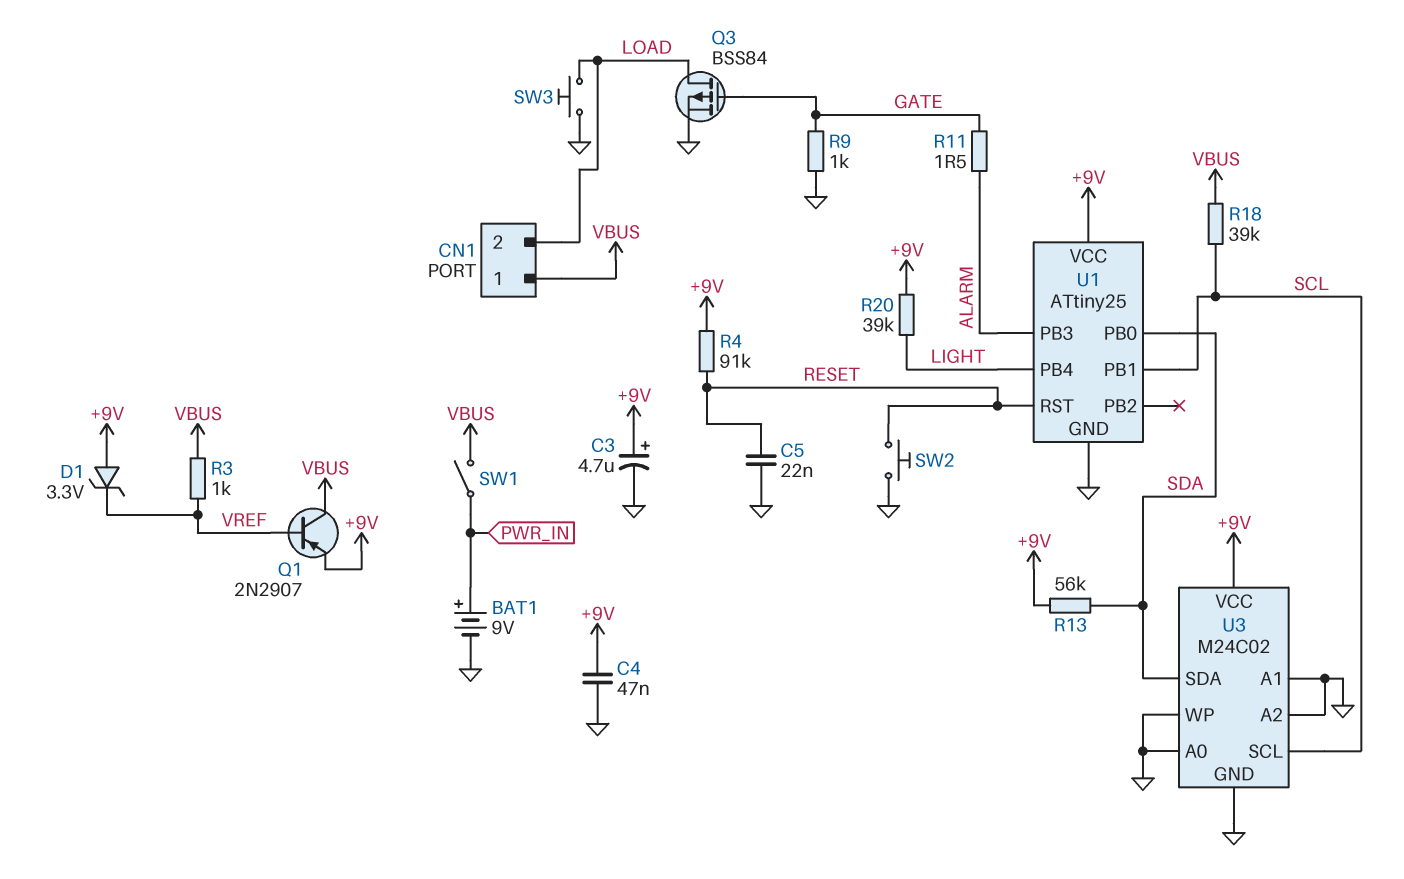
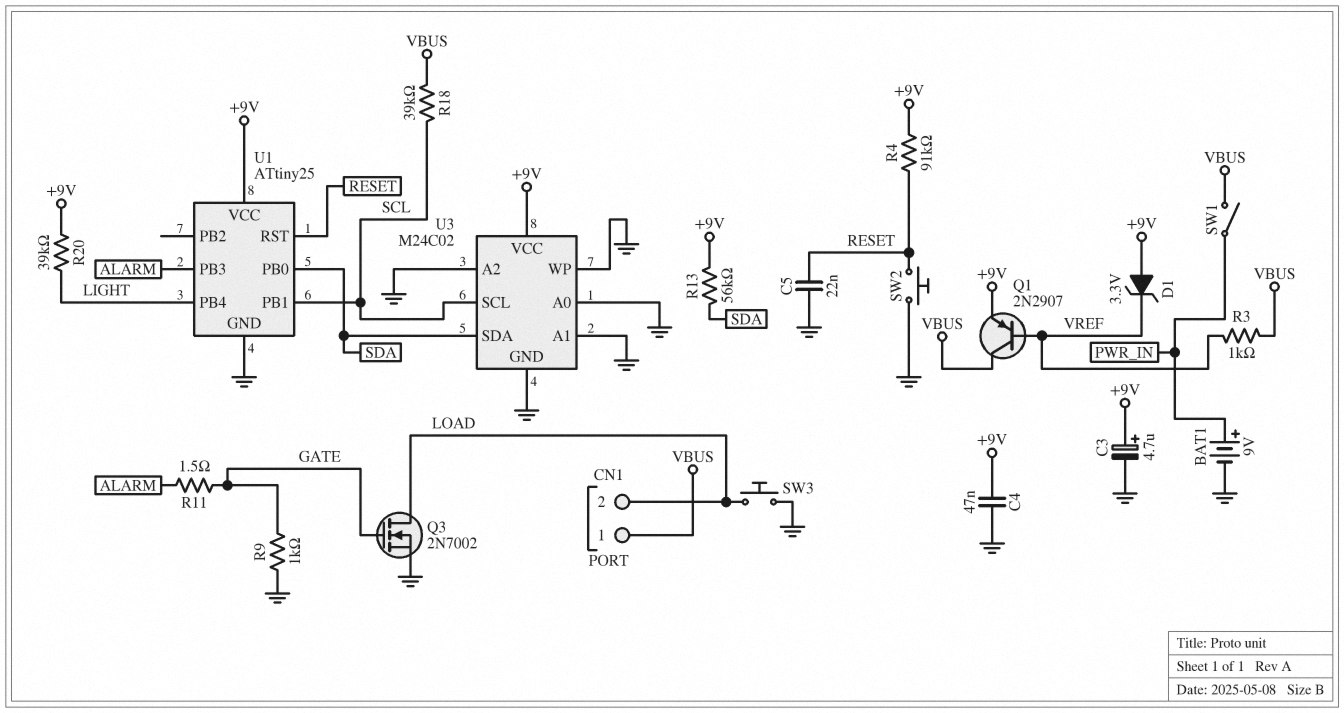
Q3: PMOS BSS84 (G GATE, D LOAD, S GND) -> NMOS 2N7002 (G GATE, D LOAD, S GND)

